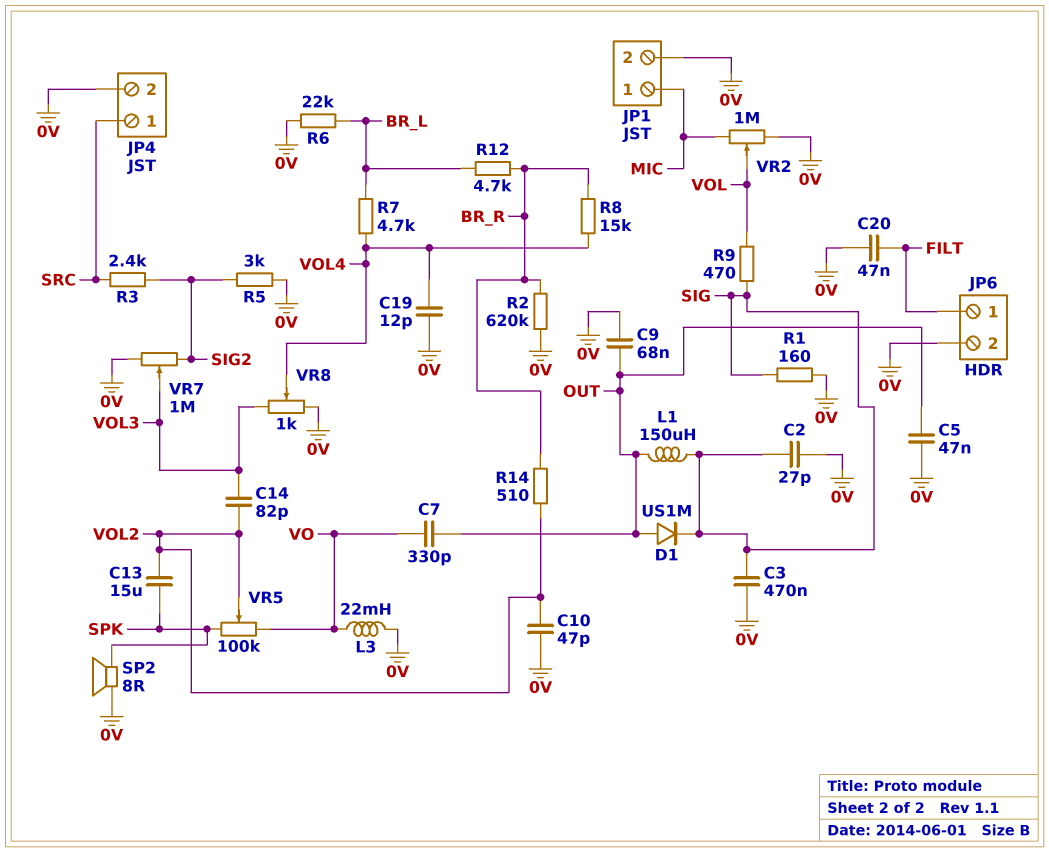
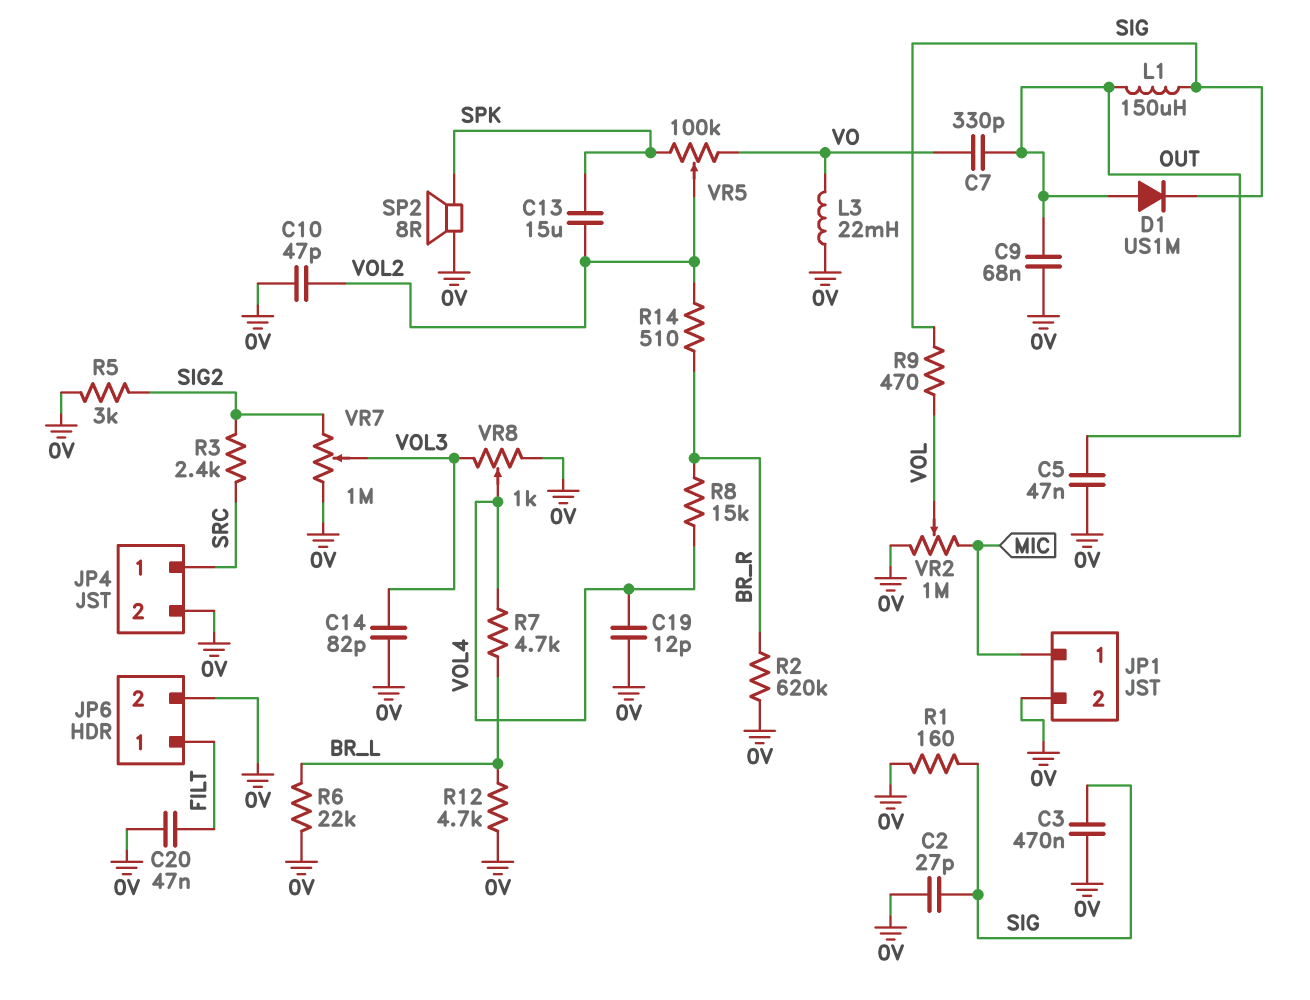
C14: 82pF (VOL2, VOL3) -> 82pF (0V, VOL3)
R12: 4.7k (BR_L, BR_R) -> 4.7k (0V, BR_L)

